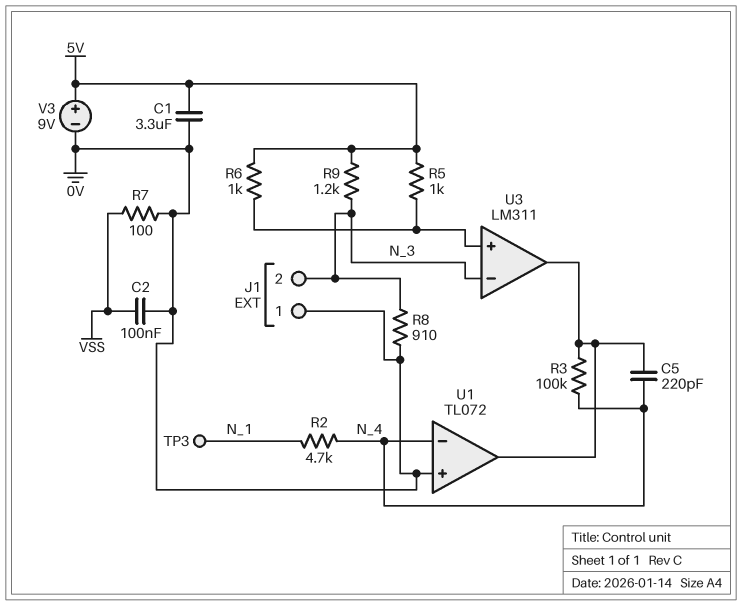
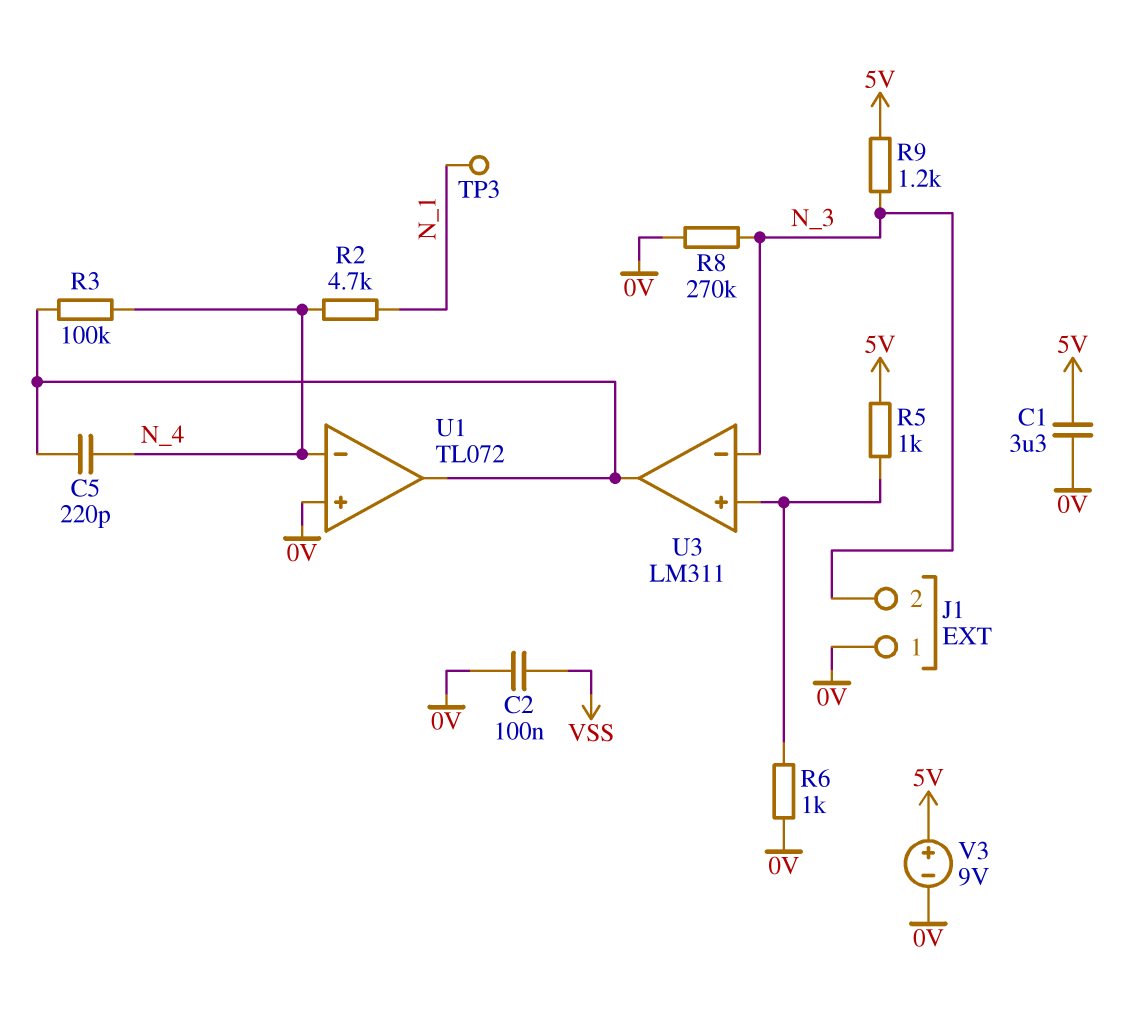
R6: 1k (5V, U3/in+) -> 1k (0V, U3/in+)
R7: 100 (0V, VSS) -> none
R8: 910 (0V, N_3) -> 270k (0V, N_3)

